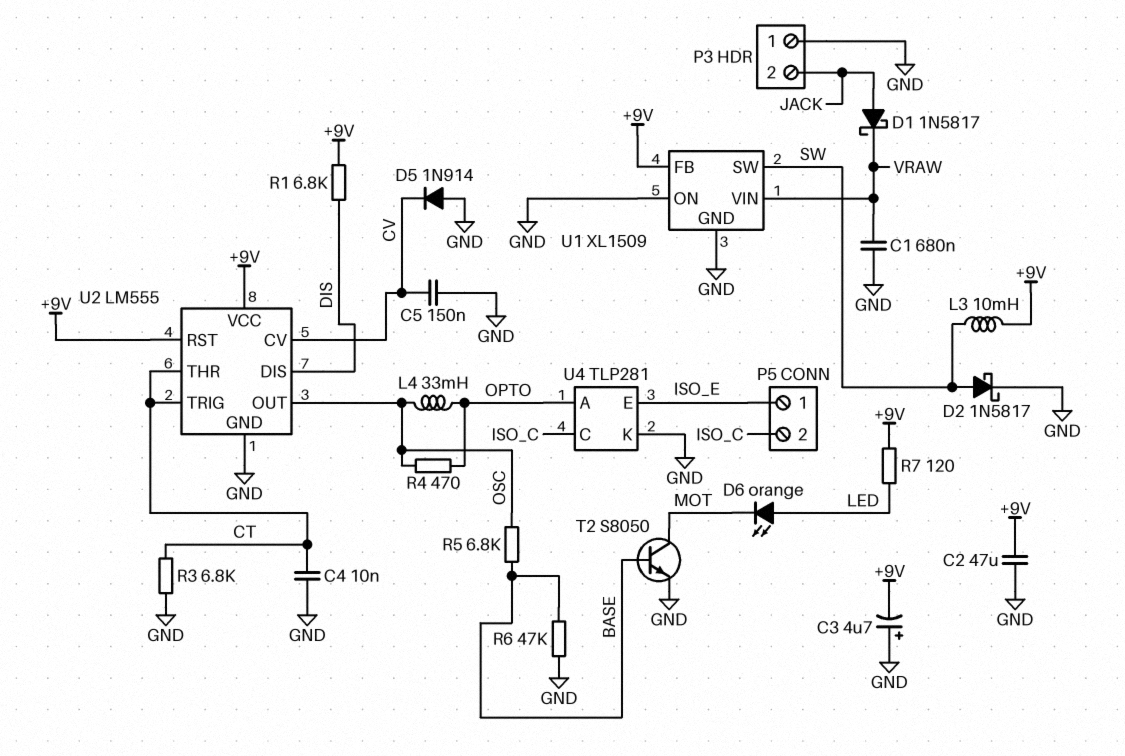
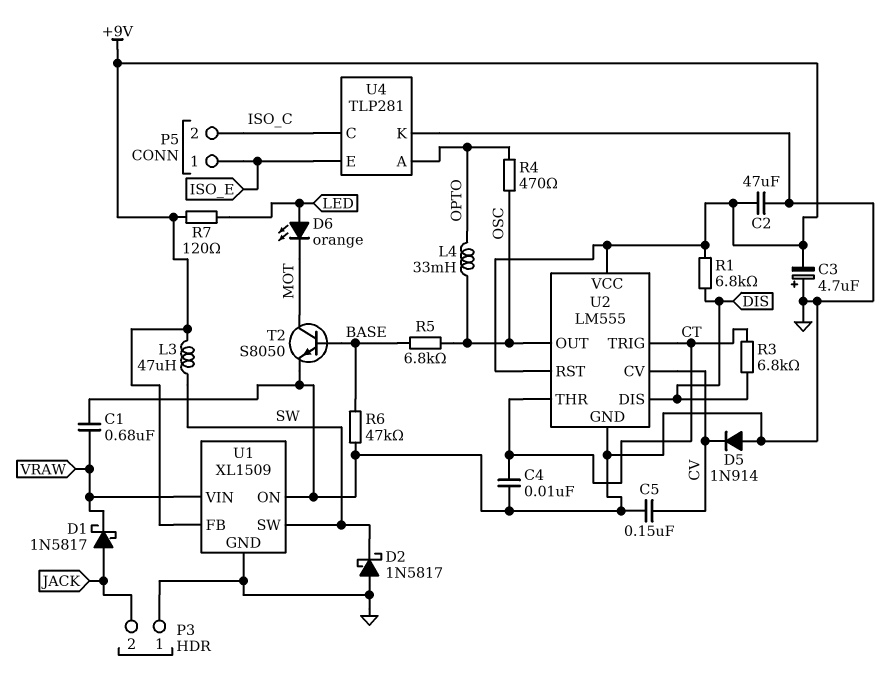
D2: schottky 1N5817 (A SW, K GND) -> schottky 1N5817 (A GND, K SW)
L3: 10mH (+9V, SW) -> 47uH (+9V, SW)
R3: 6.8k (CT, GND) -> 6.8k (CT, DIS)

